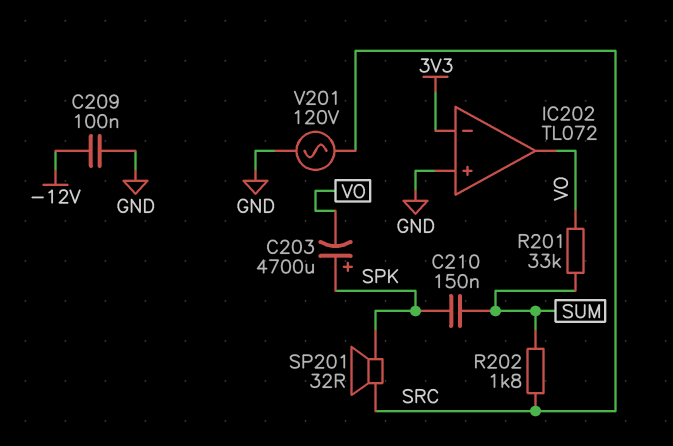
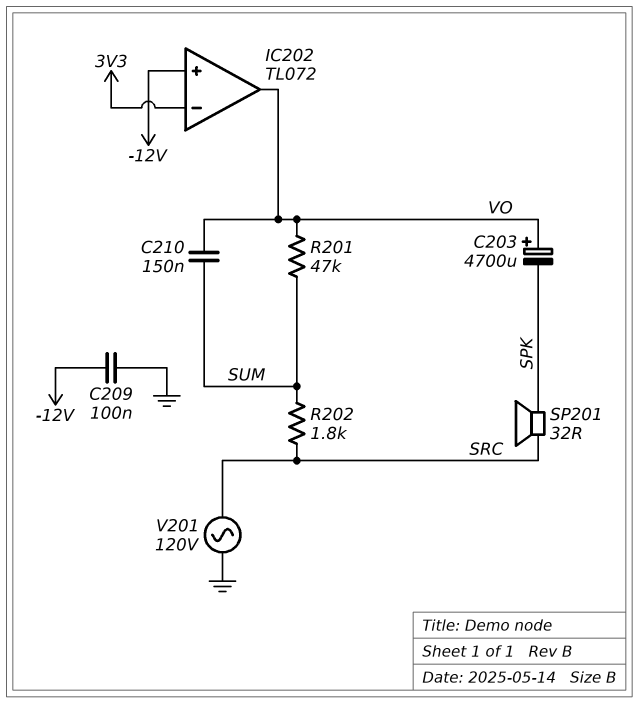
C203: 4700uF (plus SPK, minus VO) -> 4700uF (plus VO, minus SPK)
C210: 150nF (SPK, SUM) -> 150nF (SUM, VO)
IC202 pin in+: GND -> -12V
R201: 33k (SUM, VO) -> 47k (SUM, VO)

